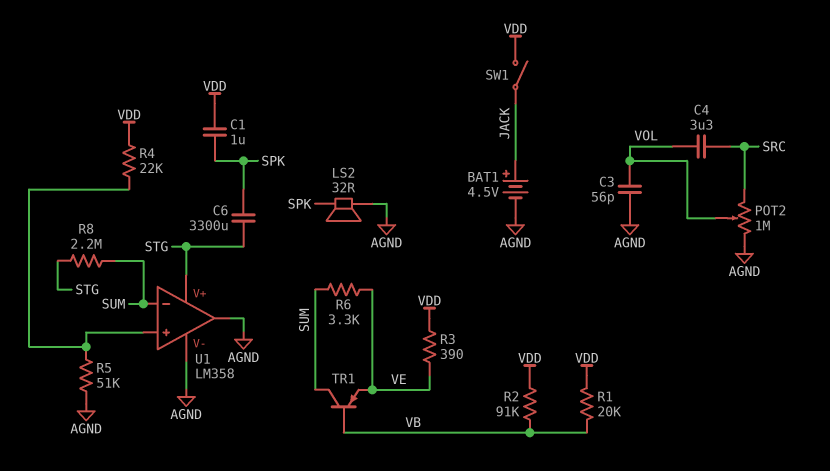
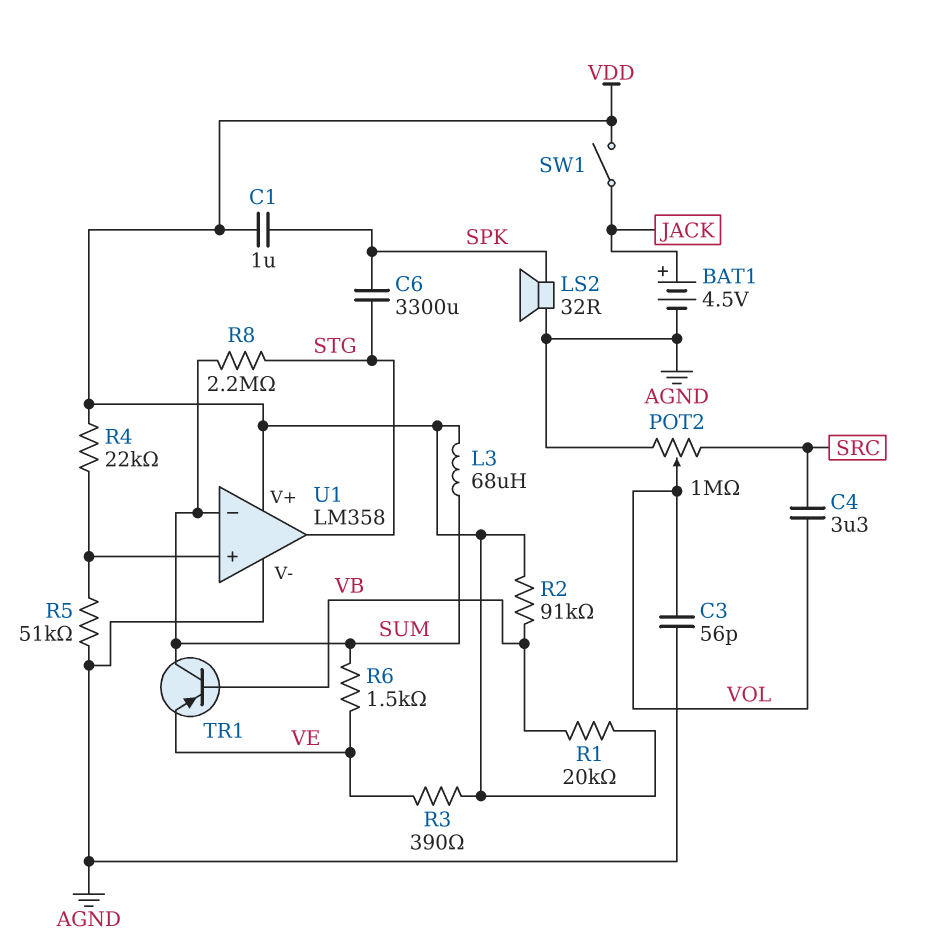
L3: none -> 68uH (SUM, VDD)
R6: 3.3k (SUM, VE) -> 1.5k (SUM, VE)
U1 pin V+: STG -> VDD
U1 pin out: AGND -> STG

